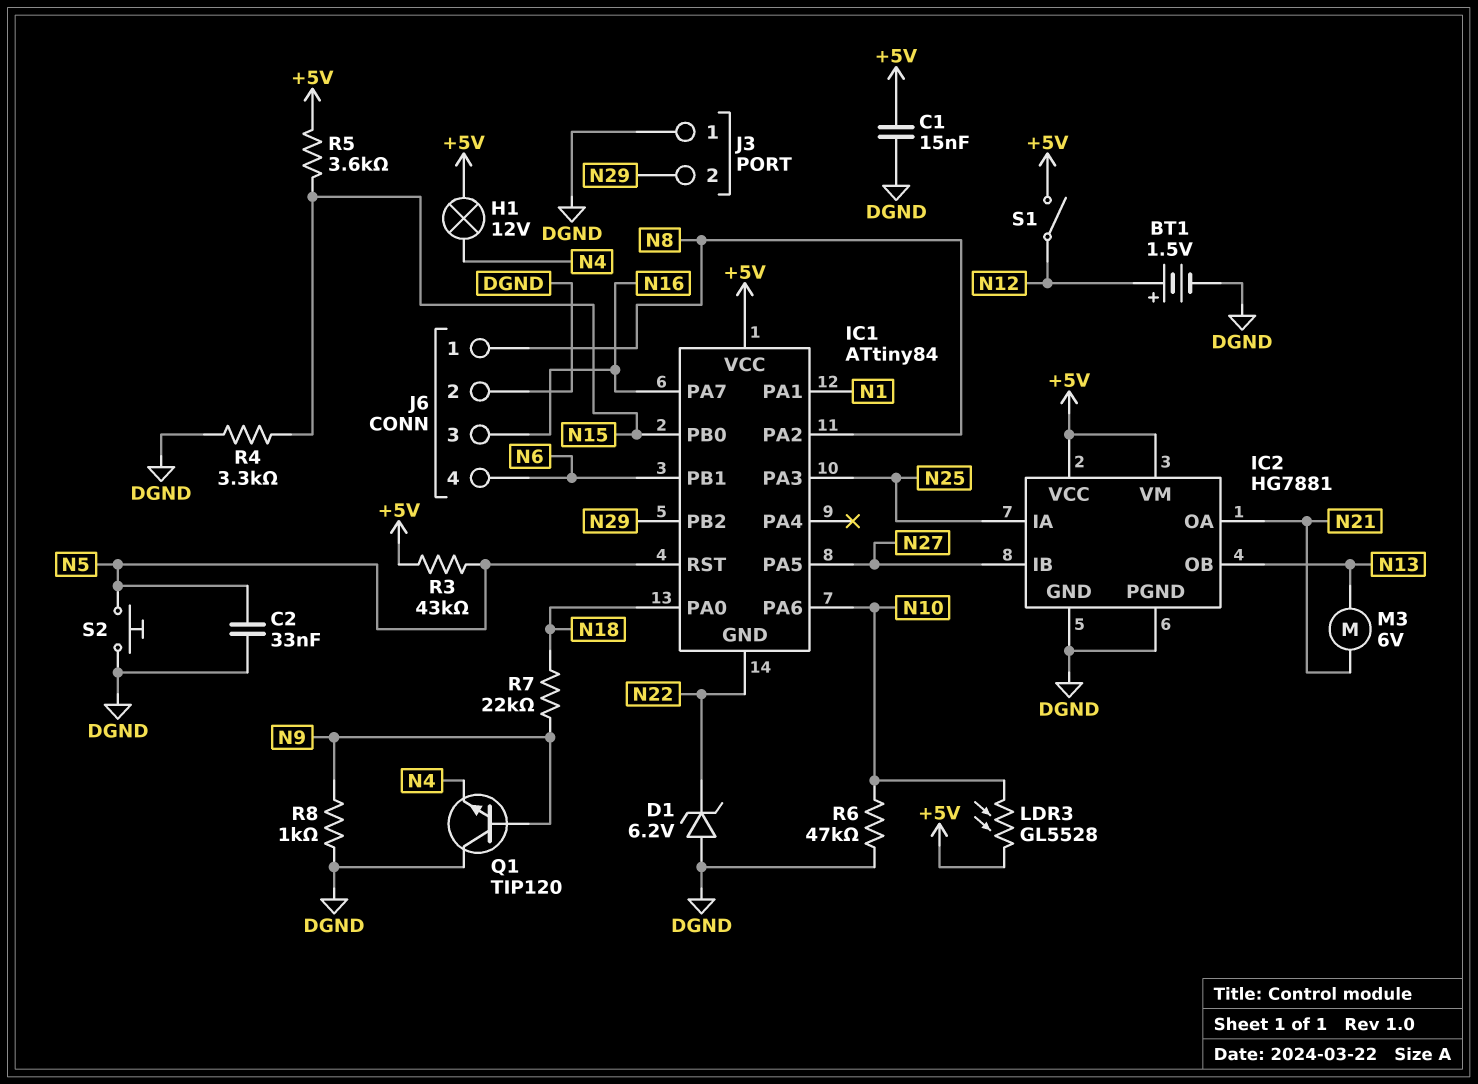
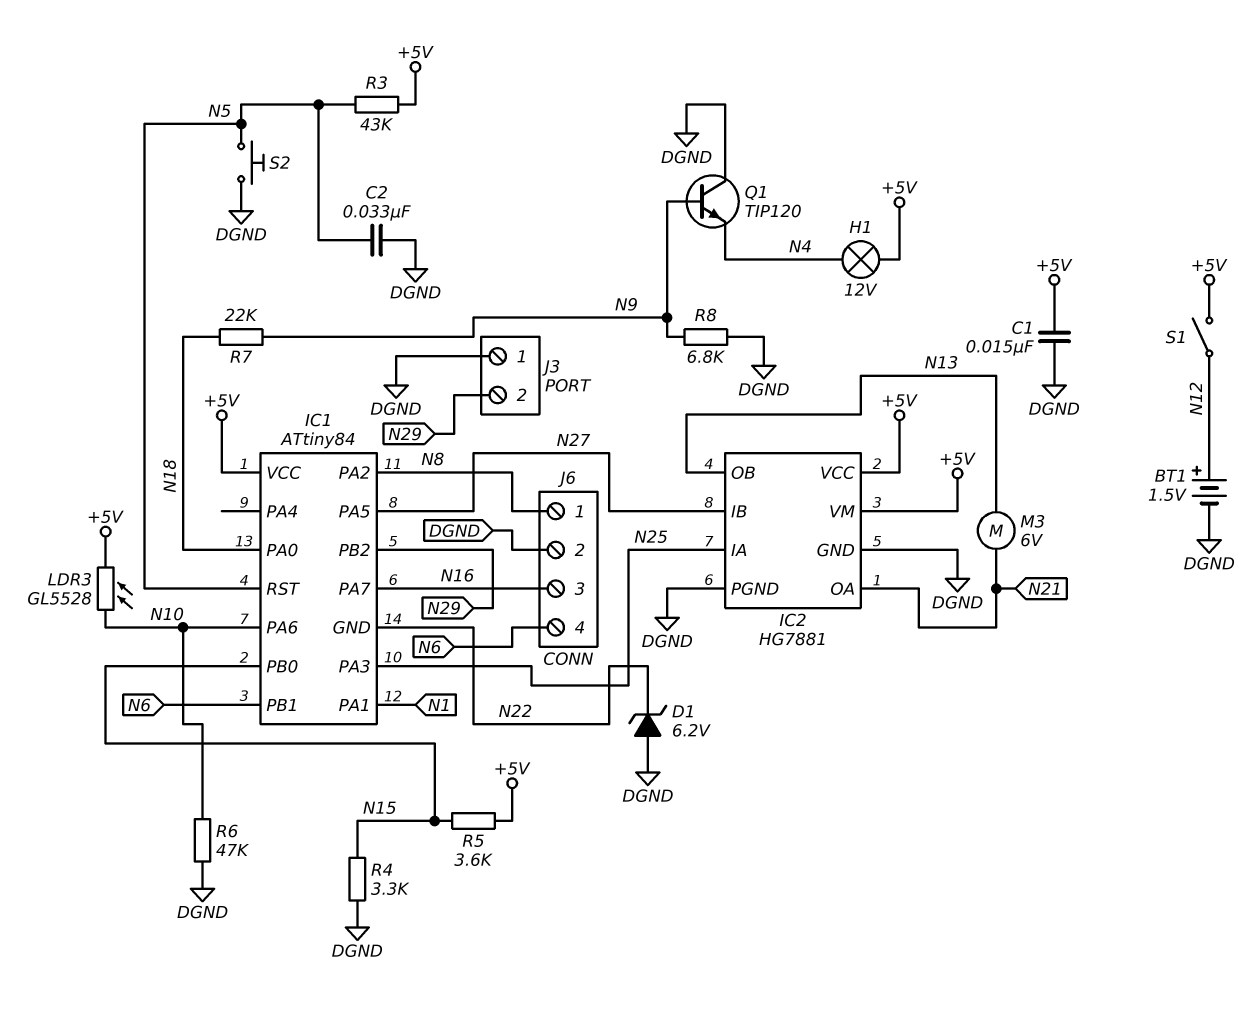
R8: 1k (DGND, N9) -> 6.8k (DGND, N9)

